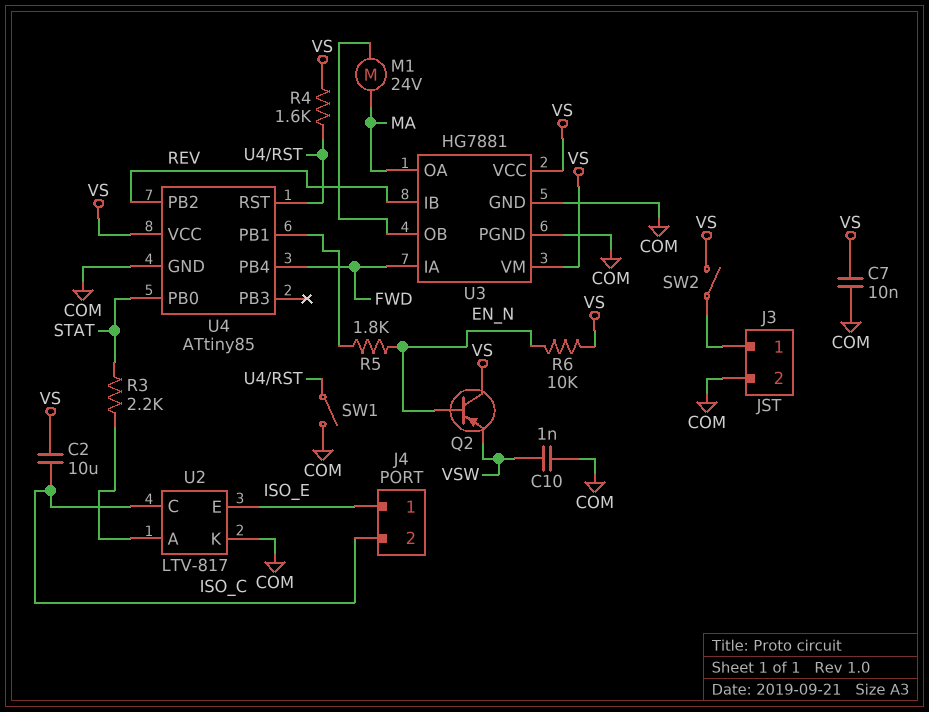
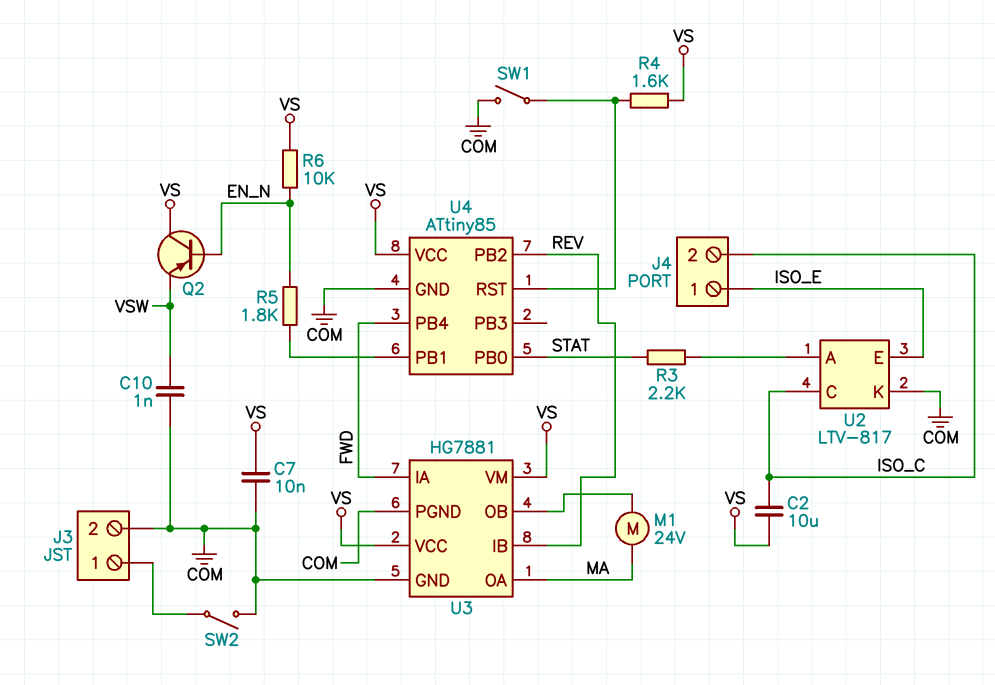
SW2: switch (J3/1, VS) -> switch (COM, J3/1)

